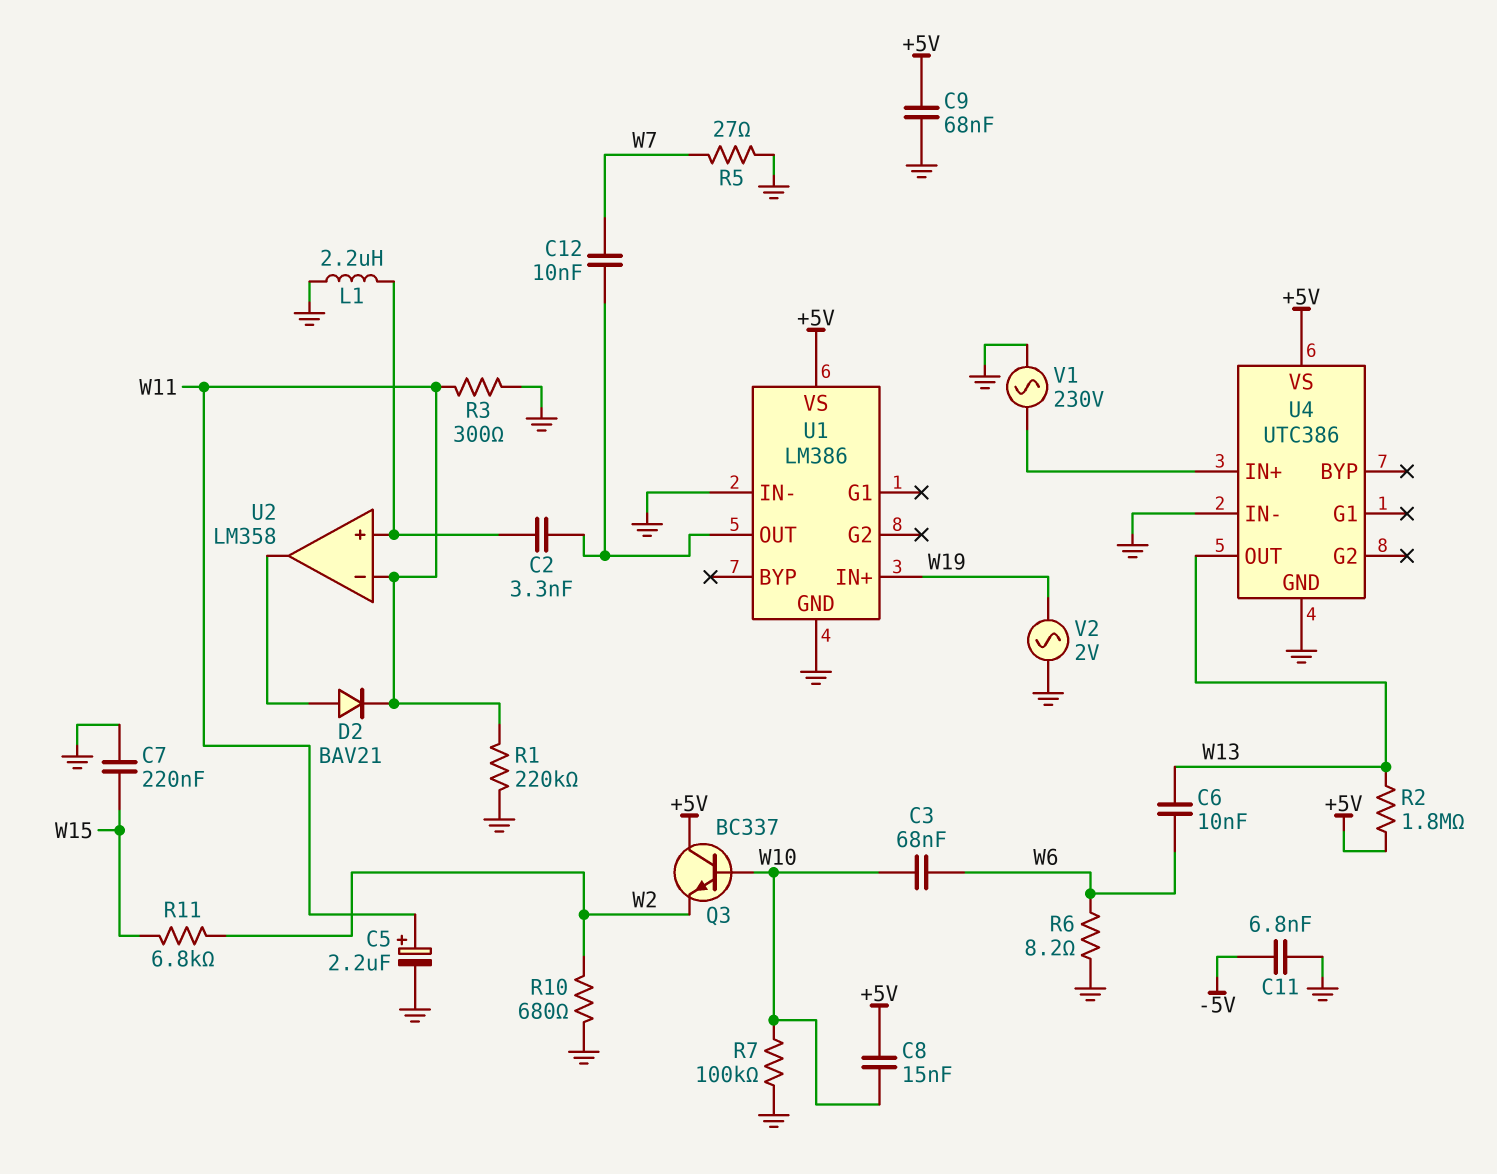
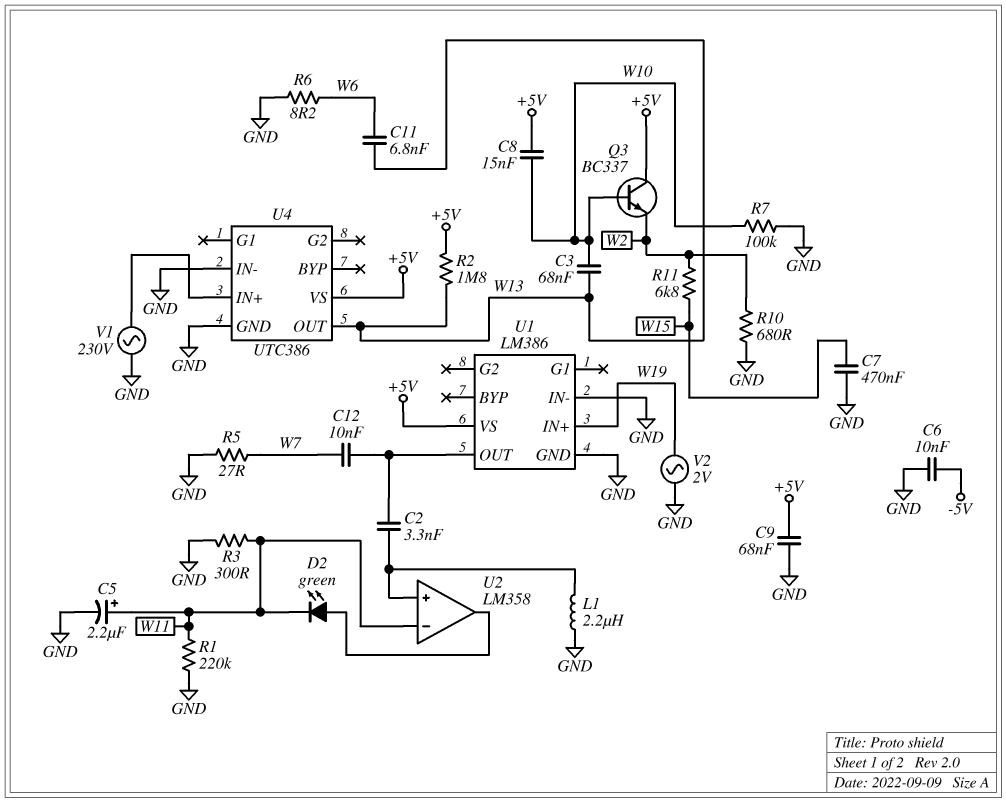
C3: 68nF (W6, W10) -> 68nF (W10, W13)
C6: 10nF (W6, W13) -> 10nF (-5V, GND)
C7: 220nF (GND, W15) -> 470nF (GND, W15)
C11: 6.8nF (-5V, GND) -> 6.8nF (W6, W13)
D2: diode BAV21 (A U2/out, K W11) -> LED green (A U2/out, K W11)

